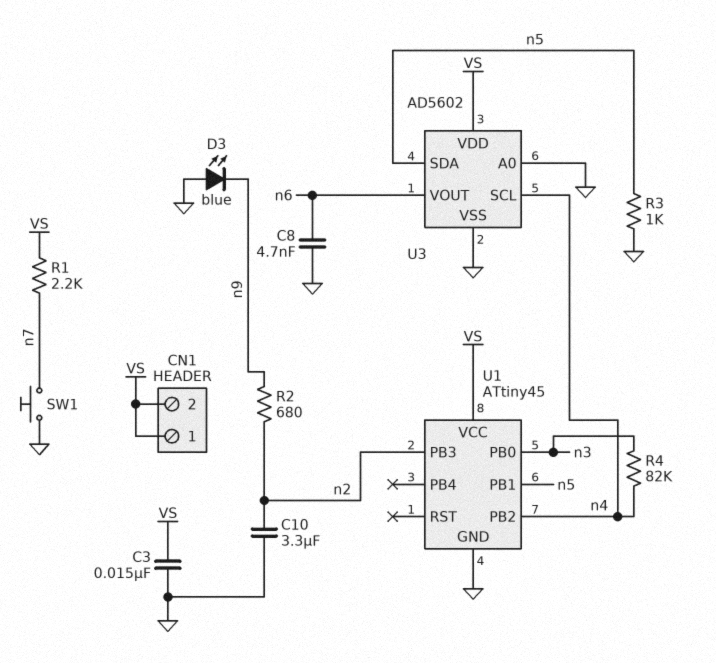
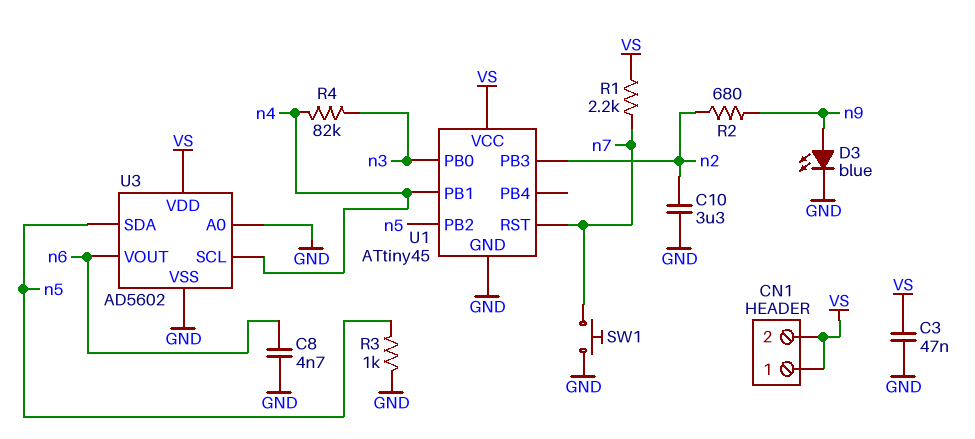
C3: 15nF (GND, VS) -> 47nF (GND, VS)
D3: LED blue (A GND, K n9) -> LED blue (A n9, K GND)
U1 pin PB1: n5 -> n4
U1 pin PB2: n4 -> n5
U1 pin RST: none -> n7

